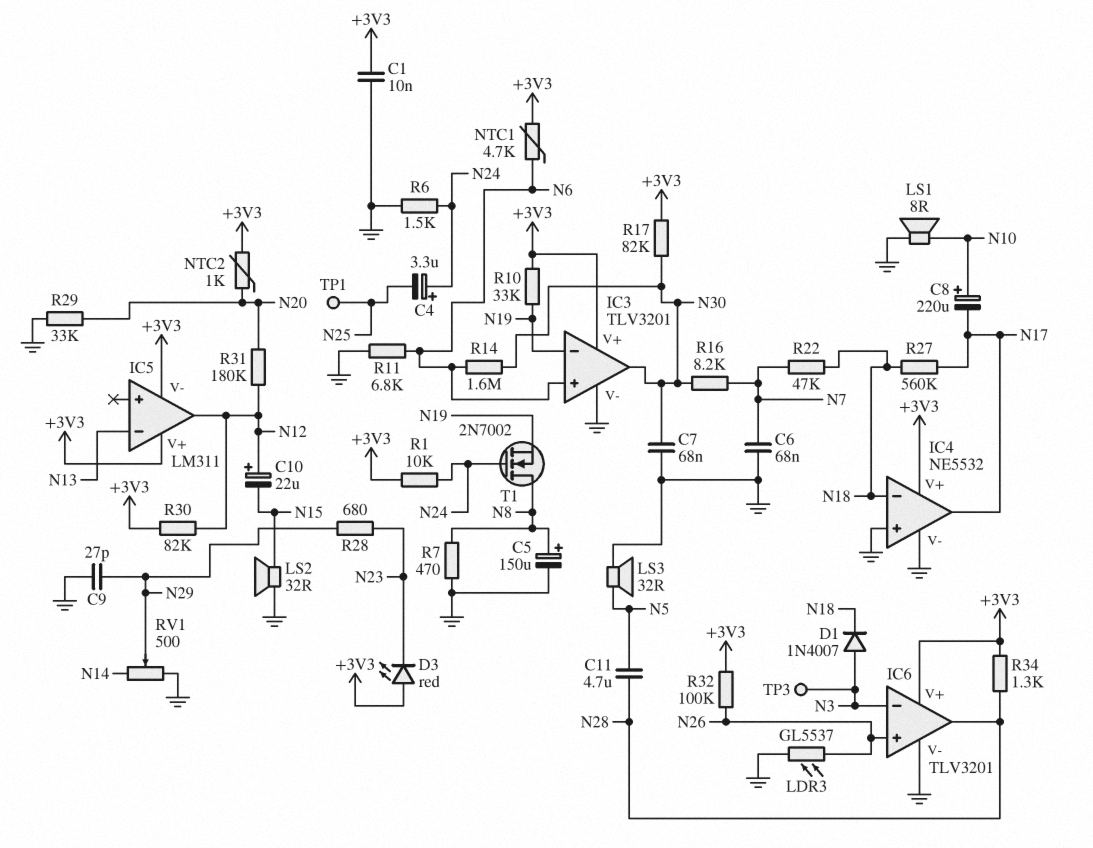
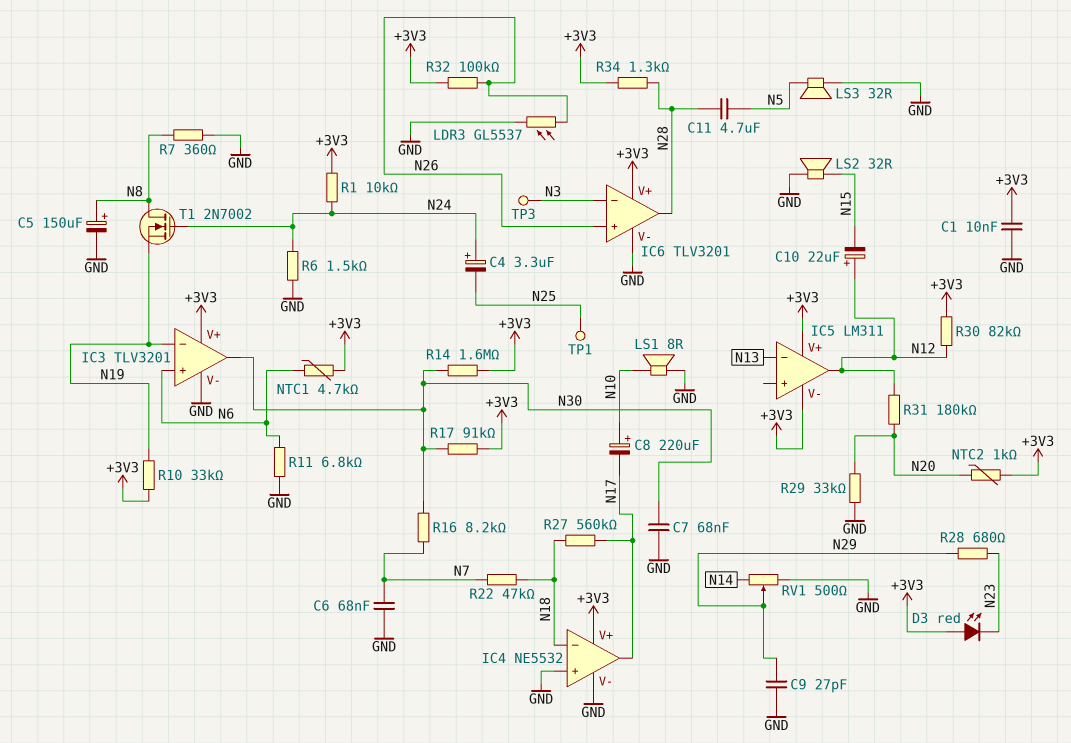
D1: diode 1N4007 (A N3, K N18) -> none
R7: 470 (GND, N8) -> 360 (GND, N8)
R14: 1.6M (N6, N30) -> 1.6M (+3V3, N30)
R17: 82k (+3V3, N30) -> 91k (+3V3, N30)

